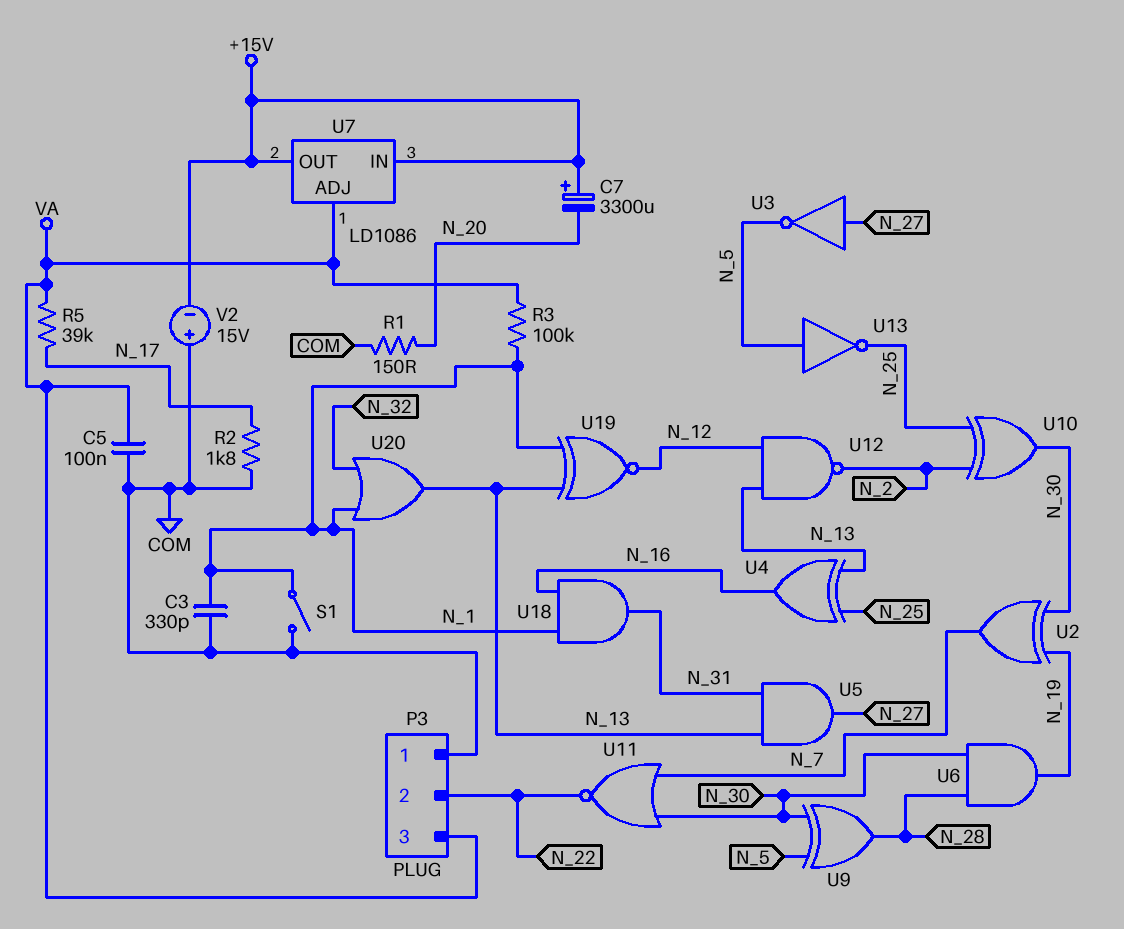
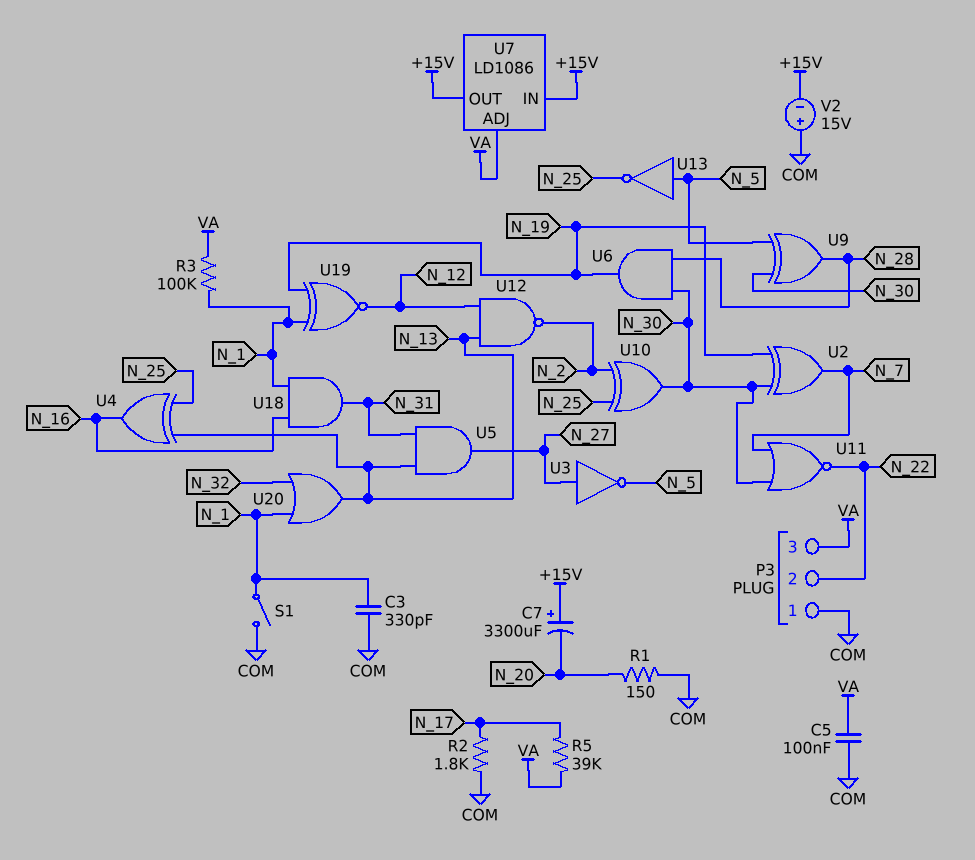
U19: XNOR (in N_1, in N_13, out N_12) -> XNOR (in N_1, in N_19, out N_12)

